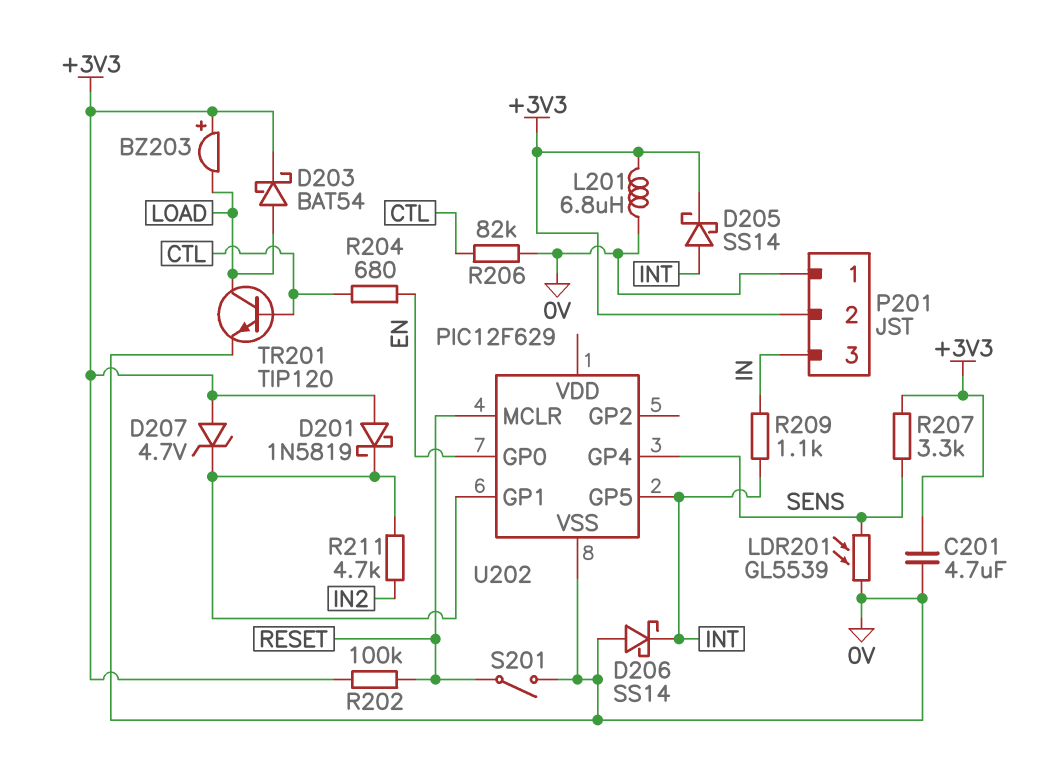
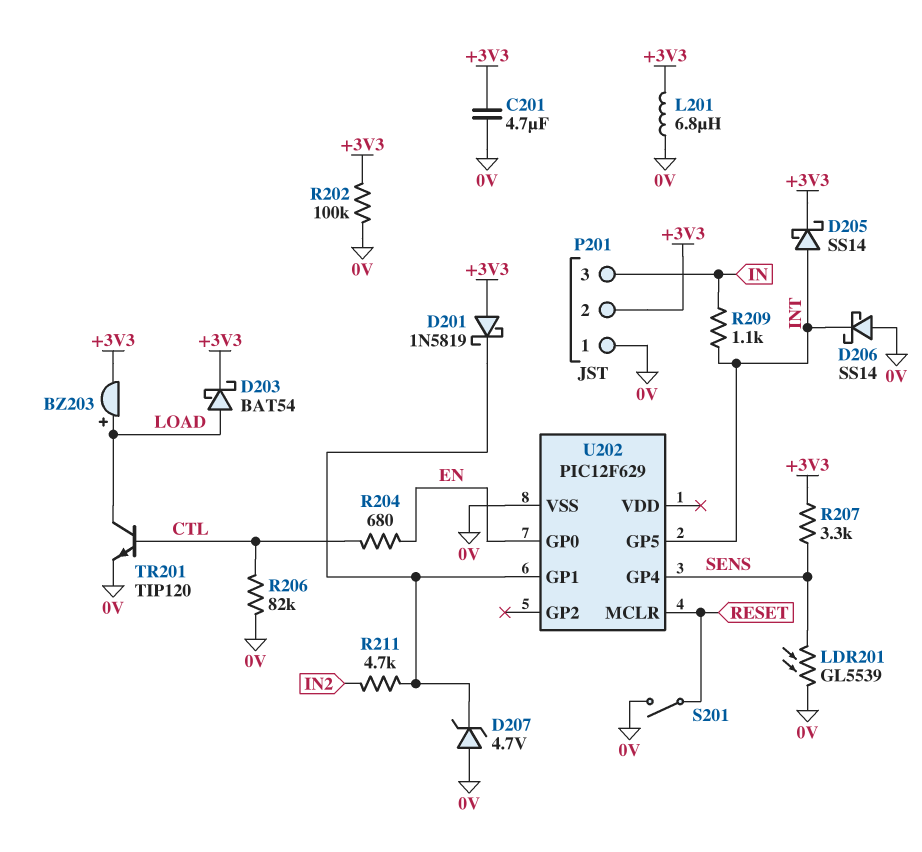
BZ203: buzzer (plus +3V3, minus LOAD) -> buzzer (plus LOAD, minus +3V3)
D207: zener 4.7V (A +3V3, K U202/GP1) -> zener 4.7V (A 0V, K U202/GP1)
R202: 100k (+3V3, RESET) -> 100k (+3V3, 0V)

